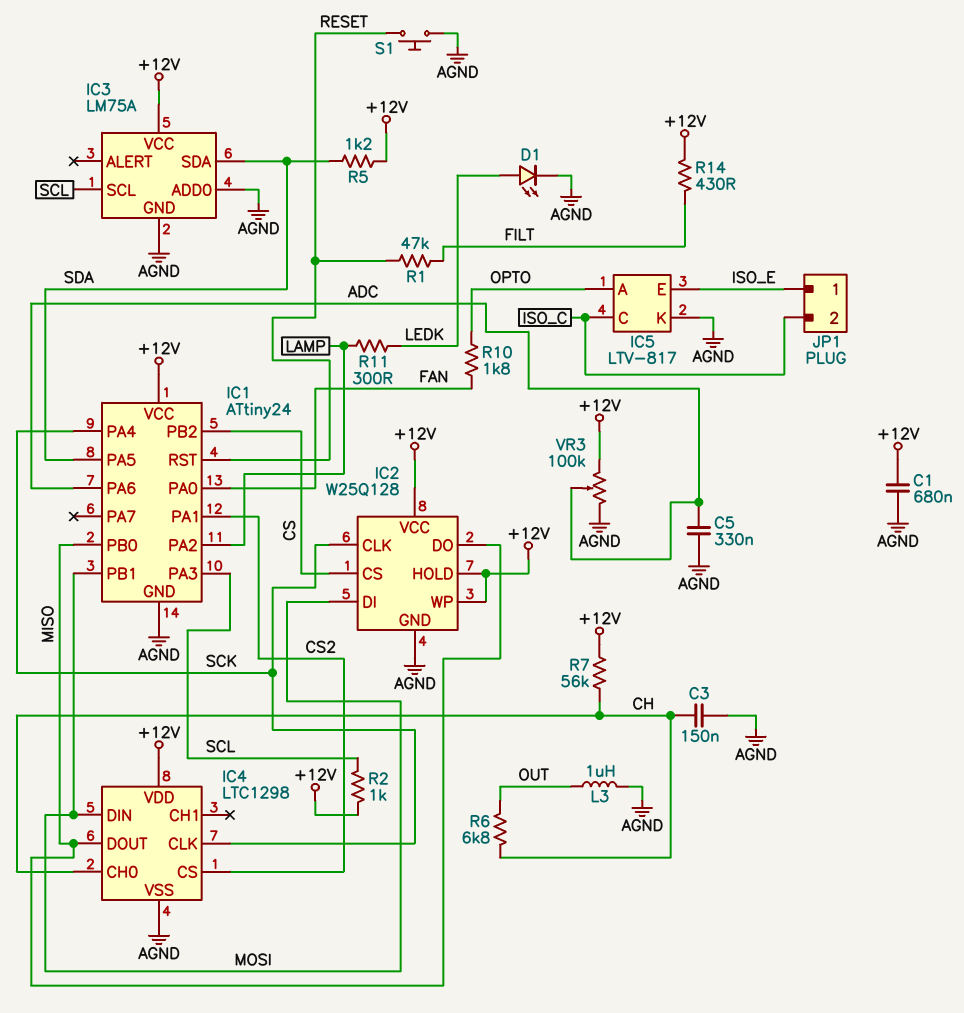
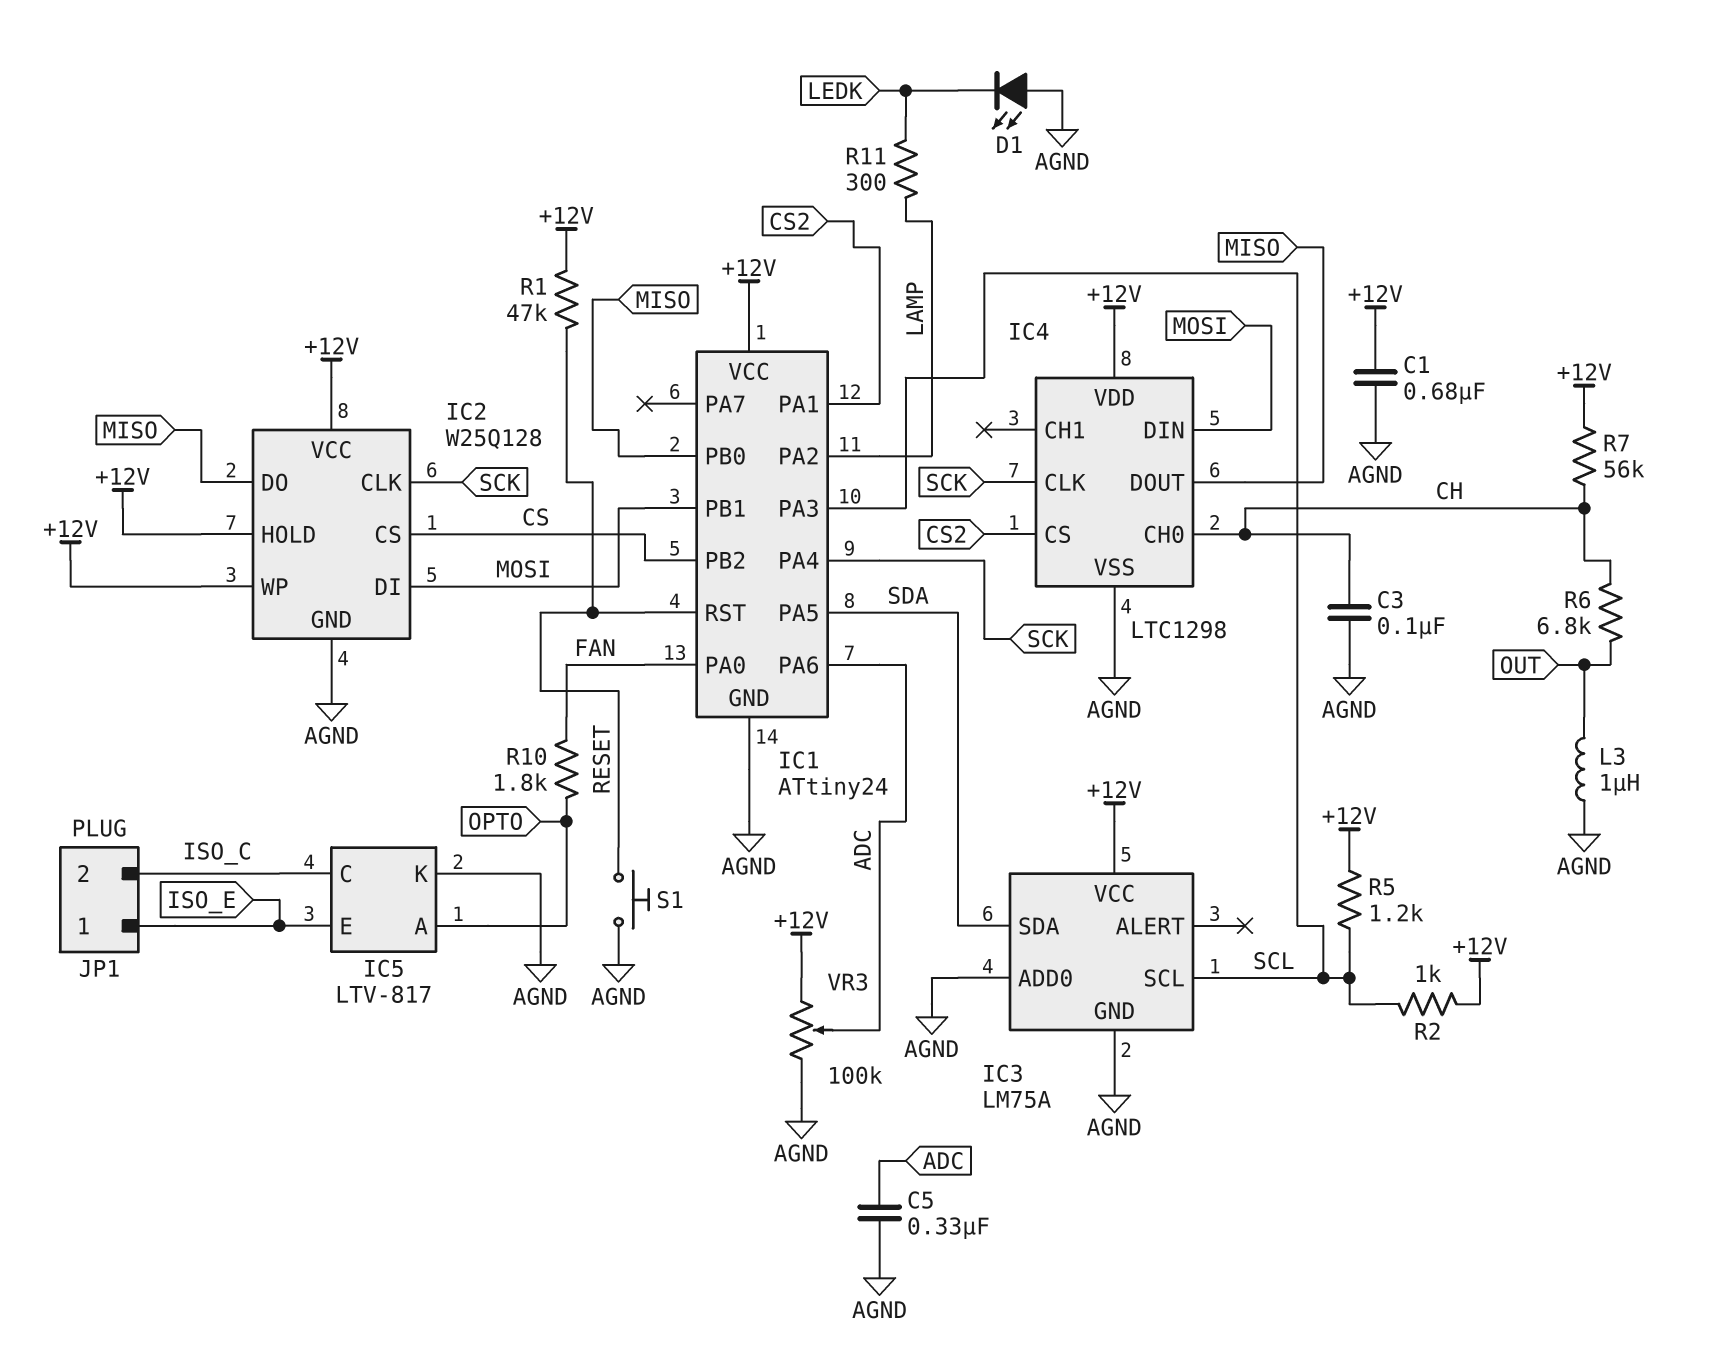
C3: 150nF (AGND, CH) -> 100nF (AGND, CH)
D1: LED (A LEDK, K AGND) -> LED (A AGND, K LEDK)
R1: 47k (FILT, RESET) -> 47k (+12V, RESET)
R5: 1.2k (+12V, SDA) -> 1.2k (+12V, SCL)
R14: 430 (+12V, FILT) -> none

